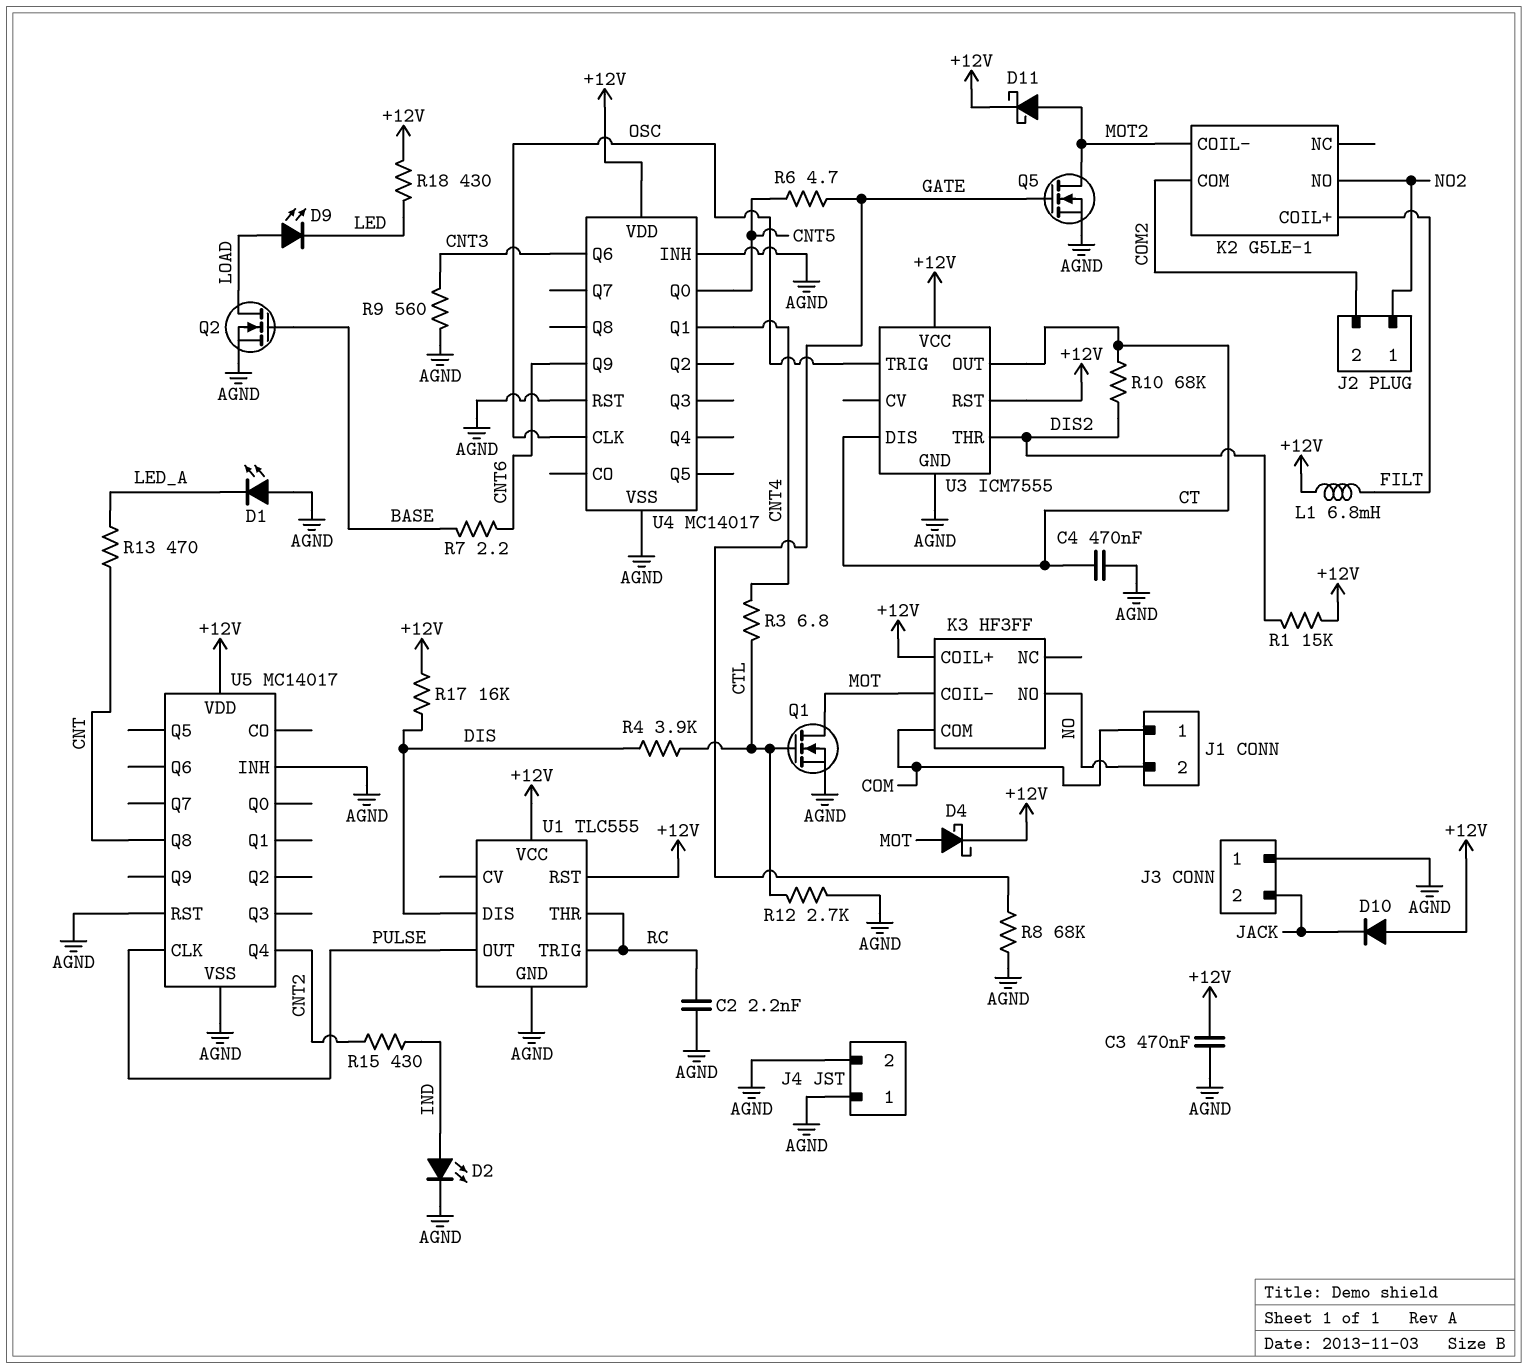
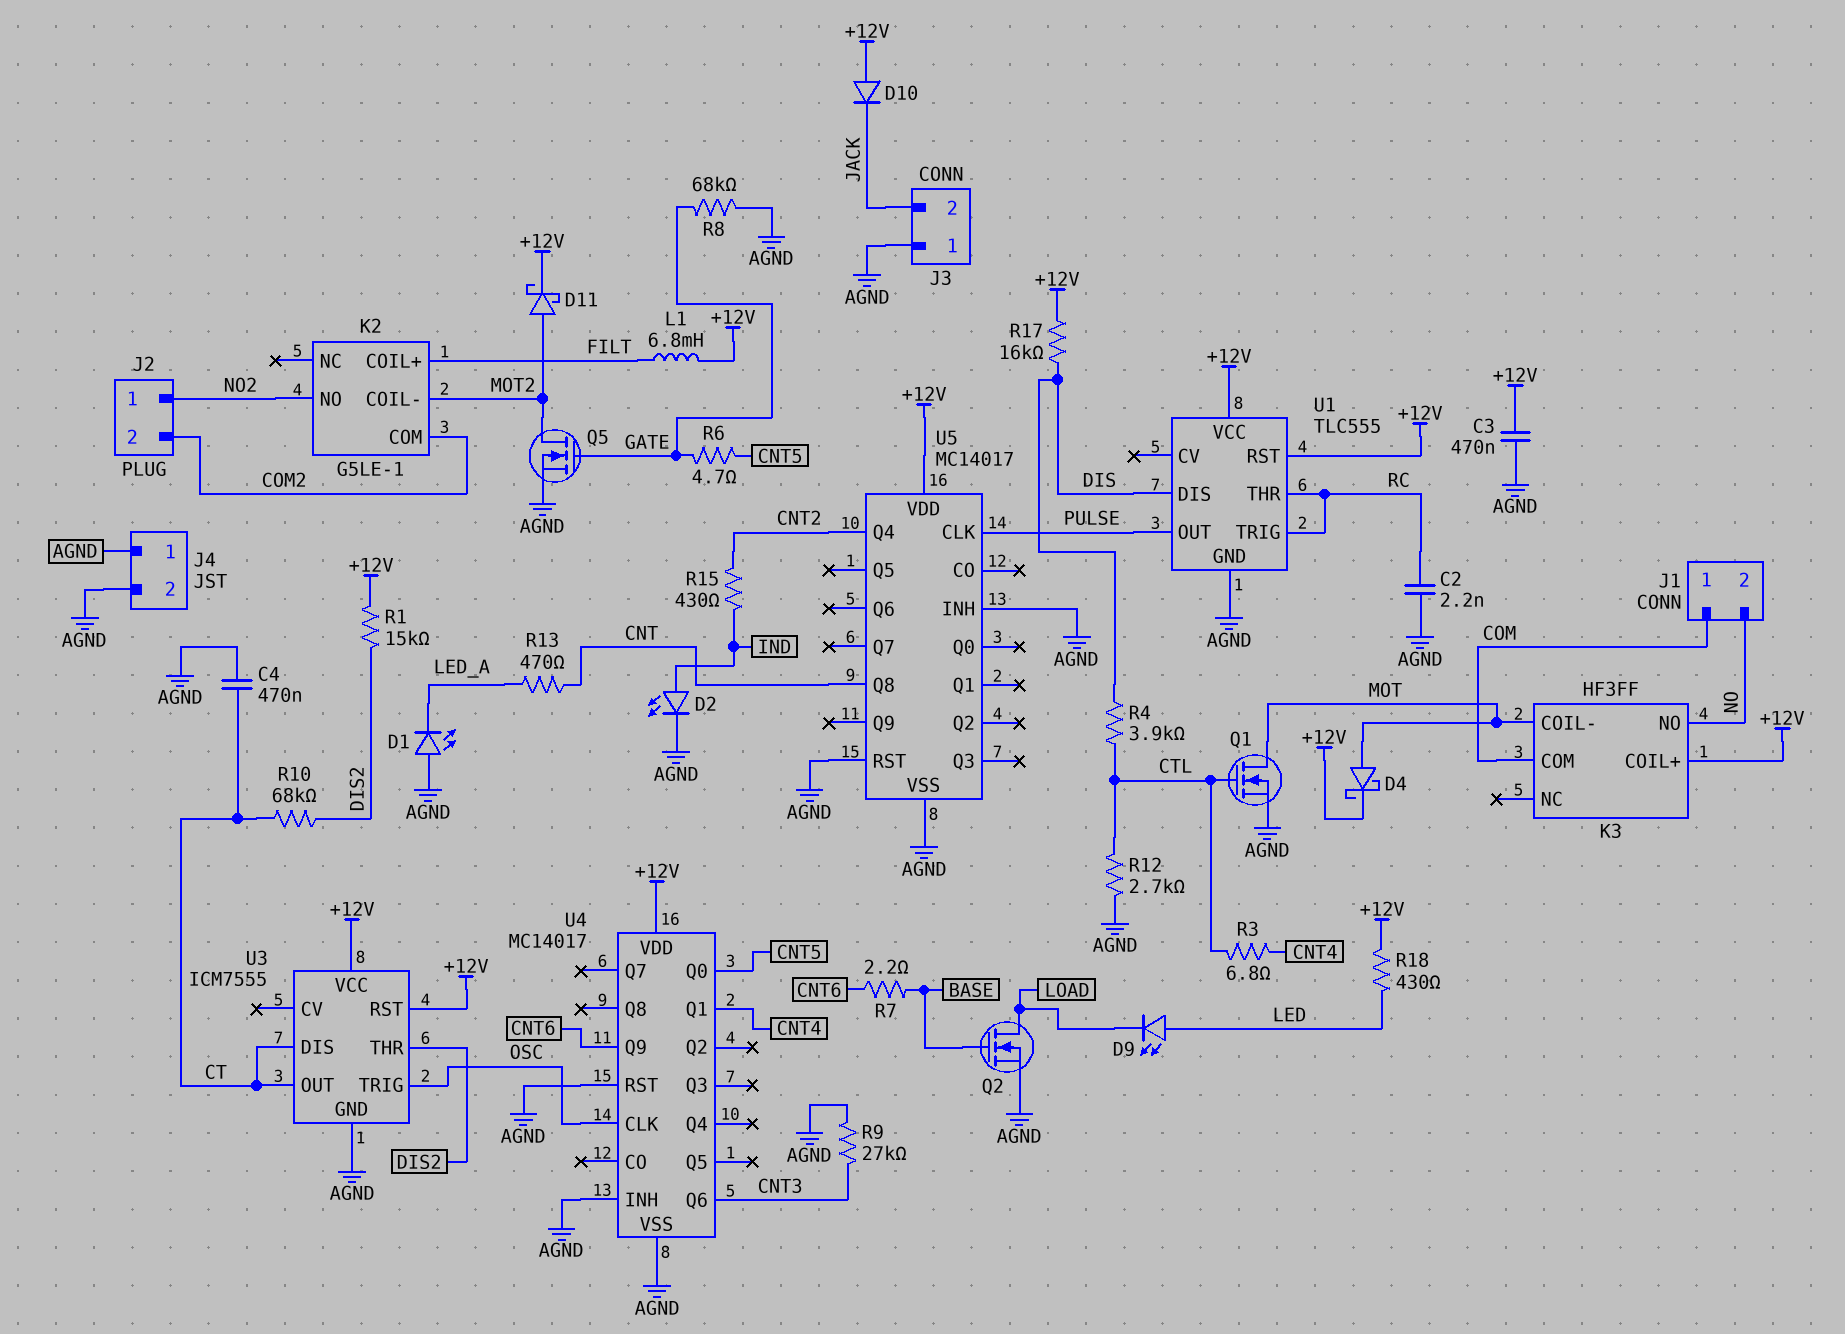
D9: LED (A LOAD, K LED) -> LED (A LED, K LOAD)
R9: 560 (AGND, CNT3) -> 27k (AGND, CNT3)

